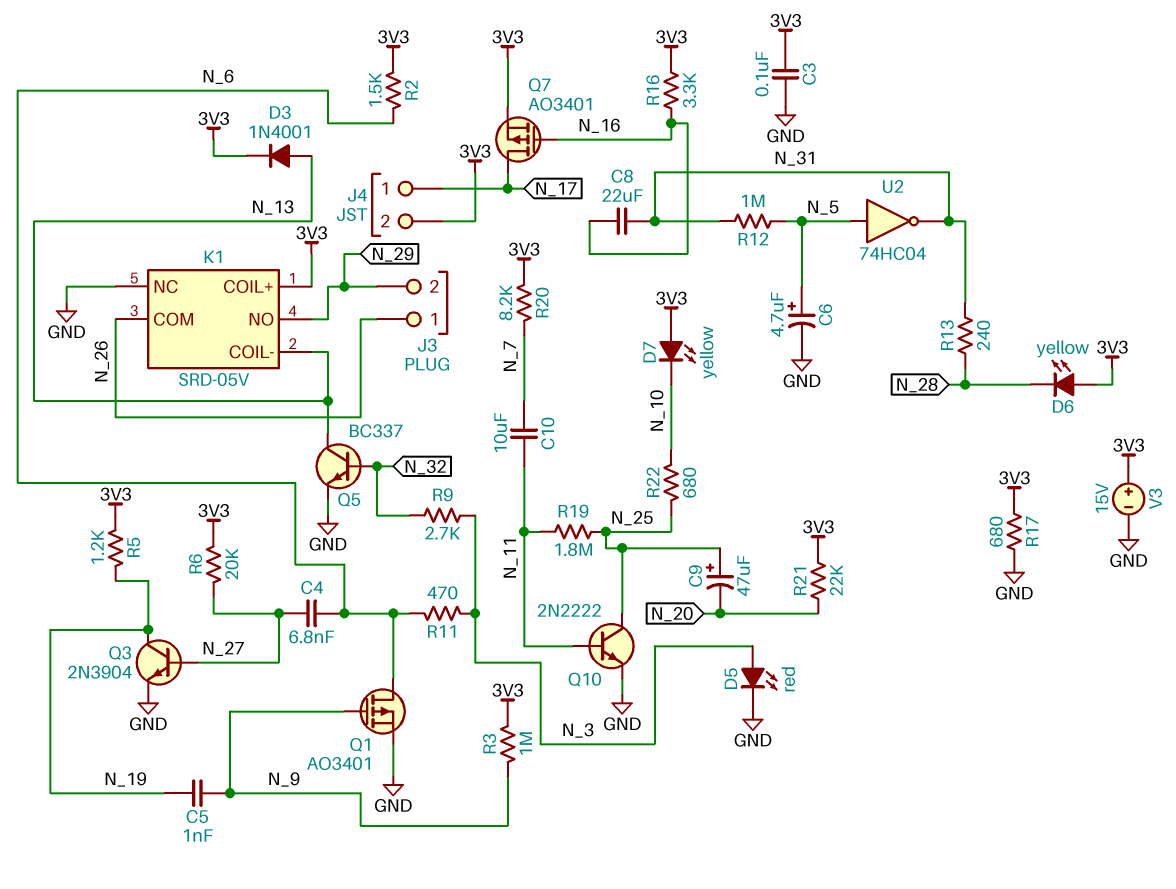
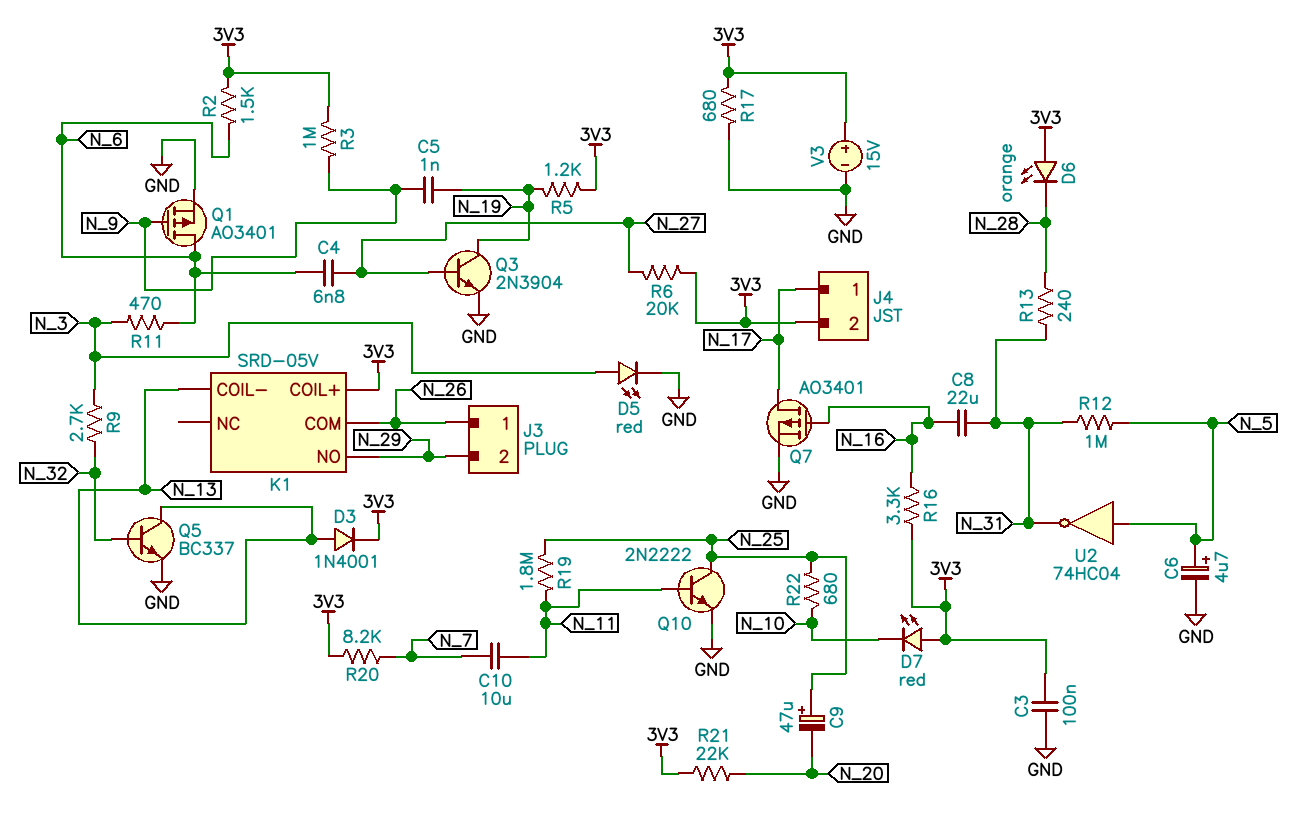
D6: LED yellow (A 3V3, K N_28) -> LED orange (A 3V3, K N_28)
D7: LED yellow (A 3V3, K N_10) -> LED red (A 3V3, K N_10)
K1 pin NC: GND -> none
Q7: PMOS AO3401 (G N_16, D N_17, S 3V3) -> PMOS AO3401 (G N_16, D N_17, S GND)

